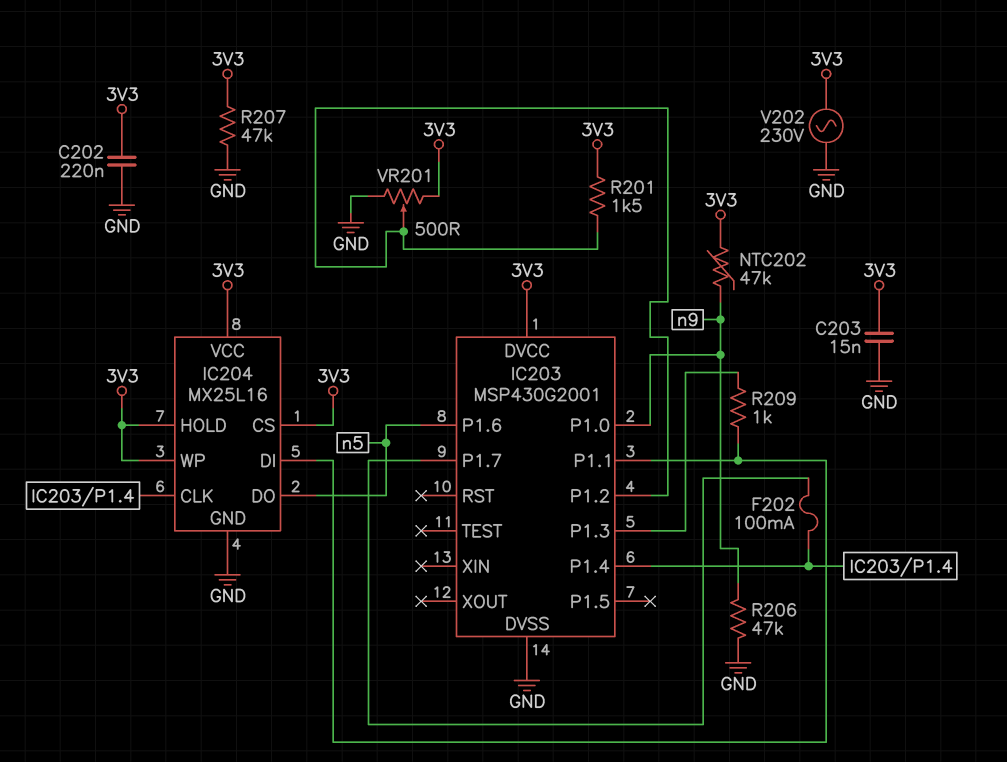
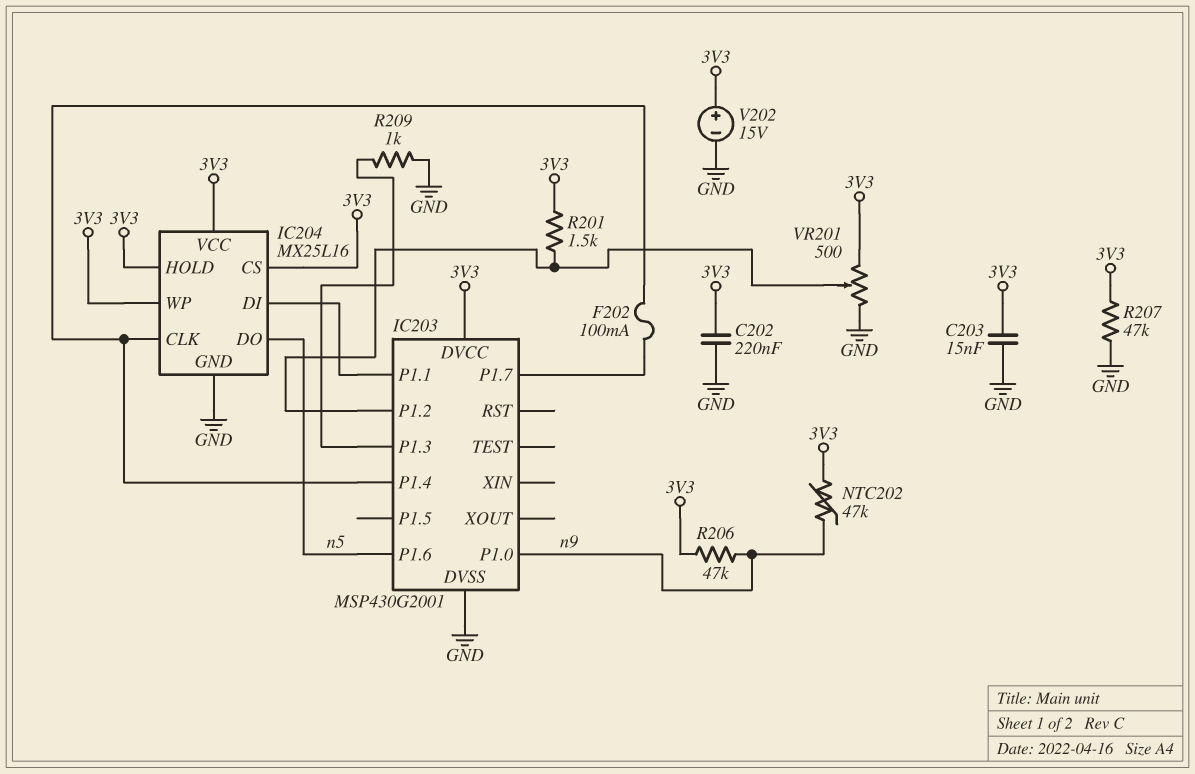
R206: 47k (GND, n9) -> 47k (3V3, n9)
R209: 1k (IC203/P1.1, IC203/P1.3) -> 1k (GND, IC203/P1.3)
V202: AC 230V (3V3, GND) -> 15V (plus 3V3, minus GND)

